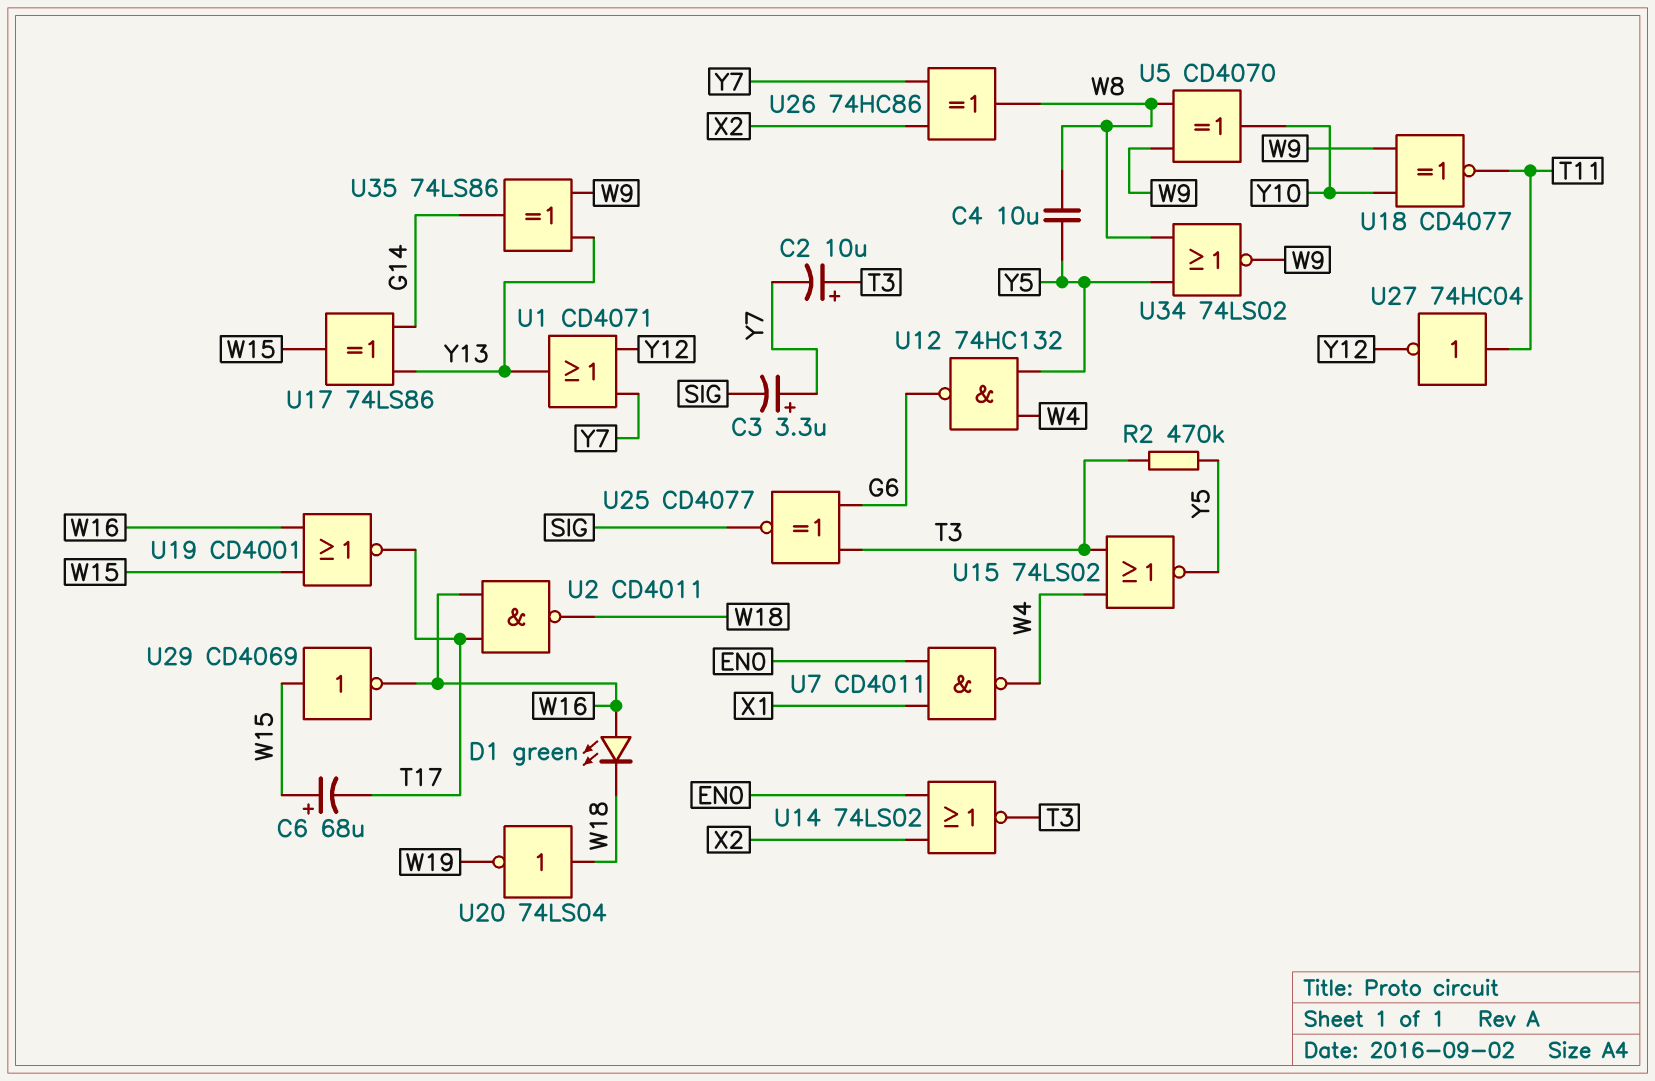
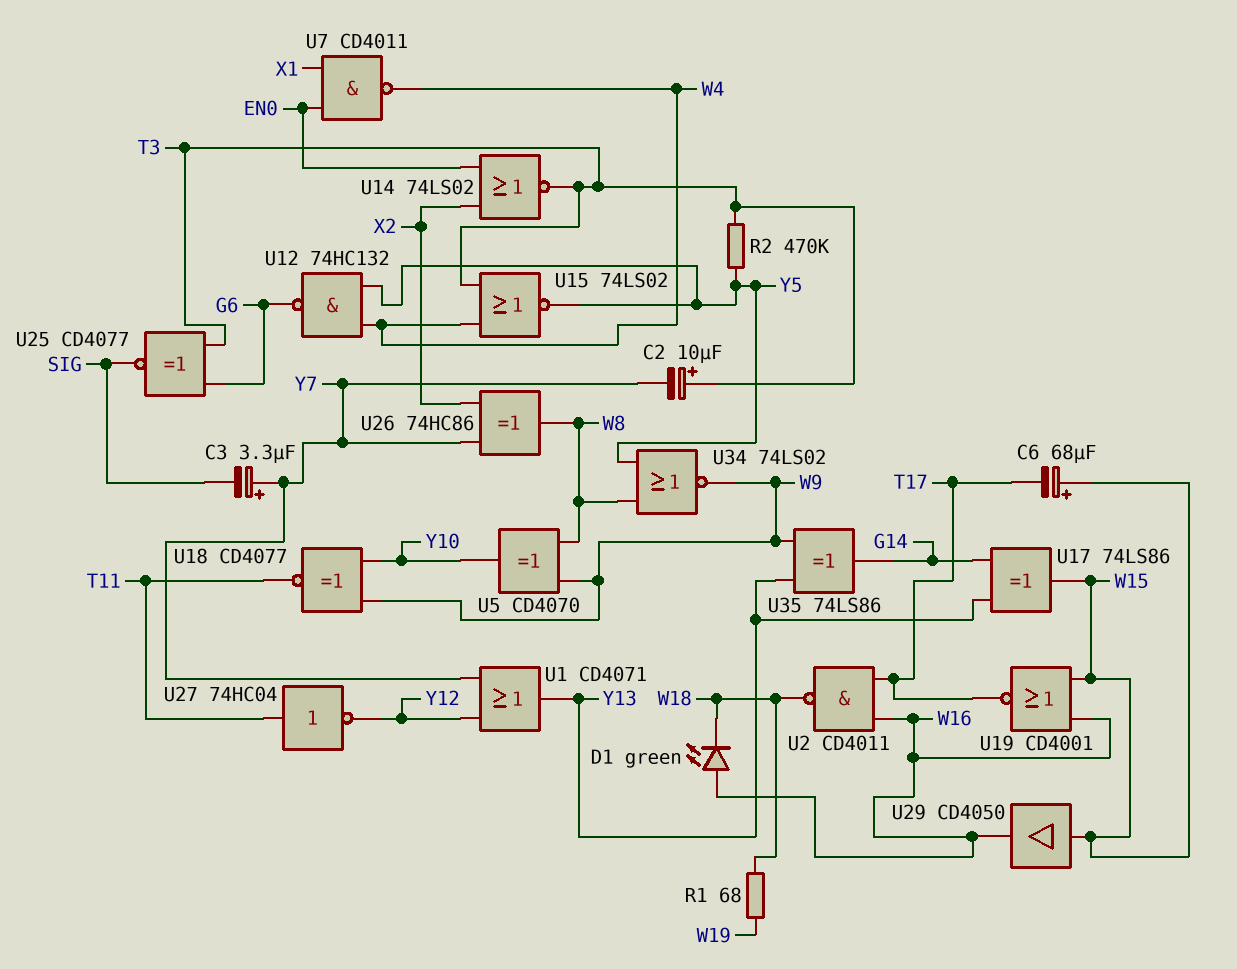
C4: 10uF (W8, Y5) -> none
R1: none -> 68 (W18, W19)
U20: NOT 74LS04 (in W18, out W19) -> none
U29: NOT CD4069 (in W15, out W16) -> buffer CD4050 (in W15, out W16)

